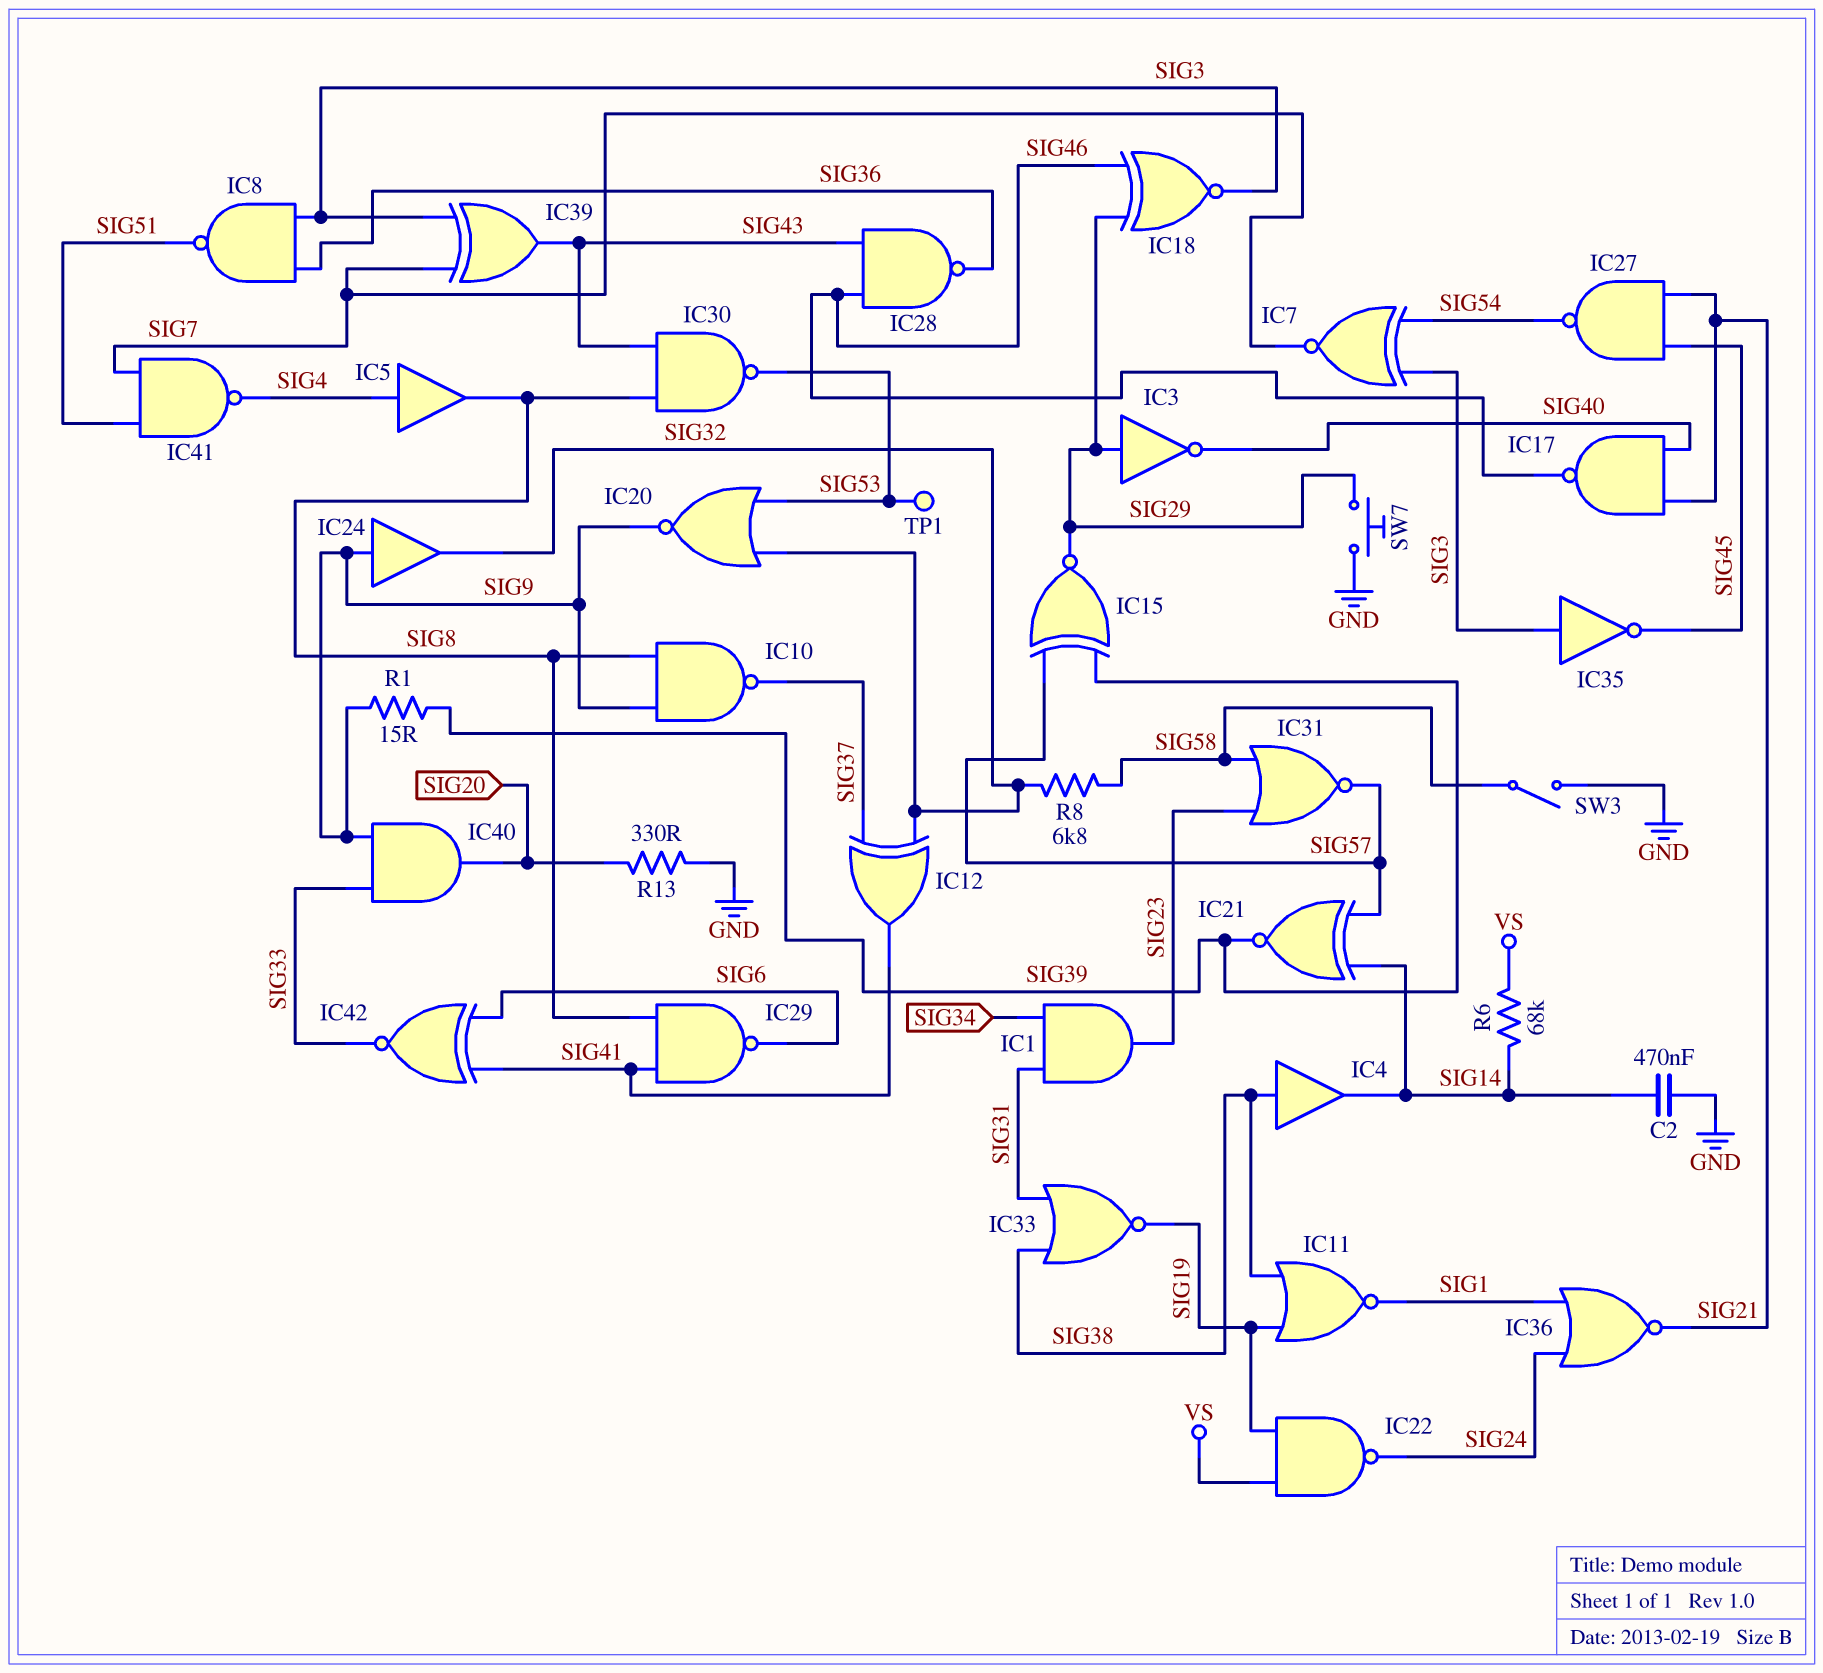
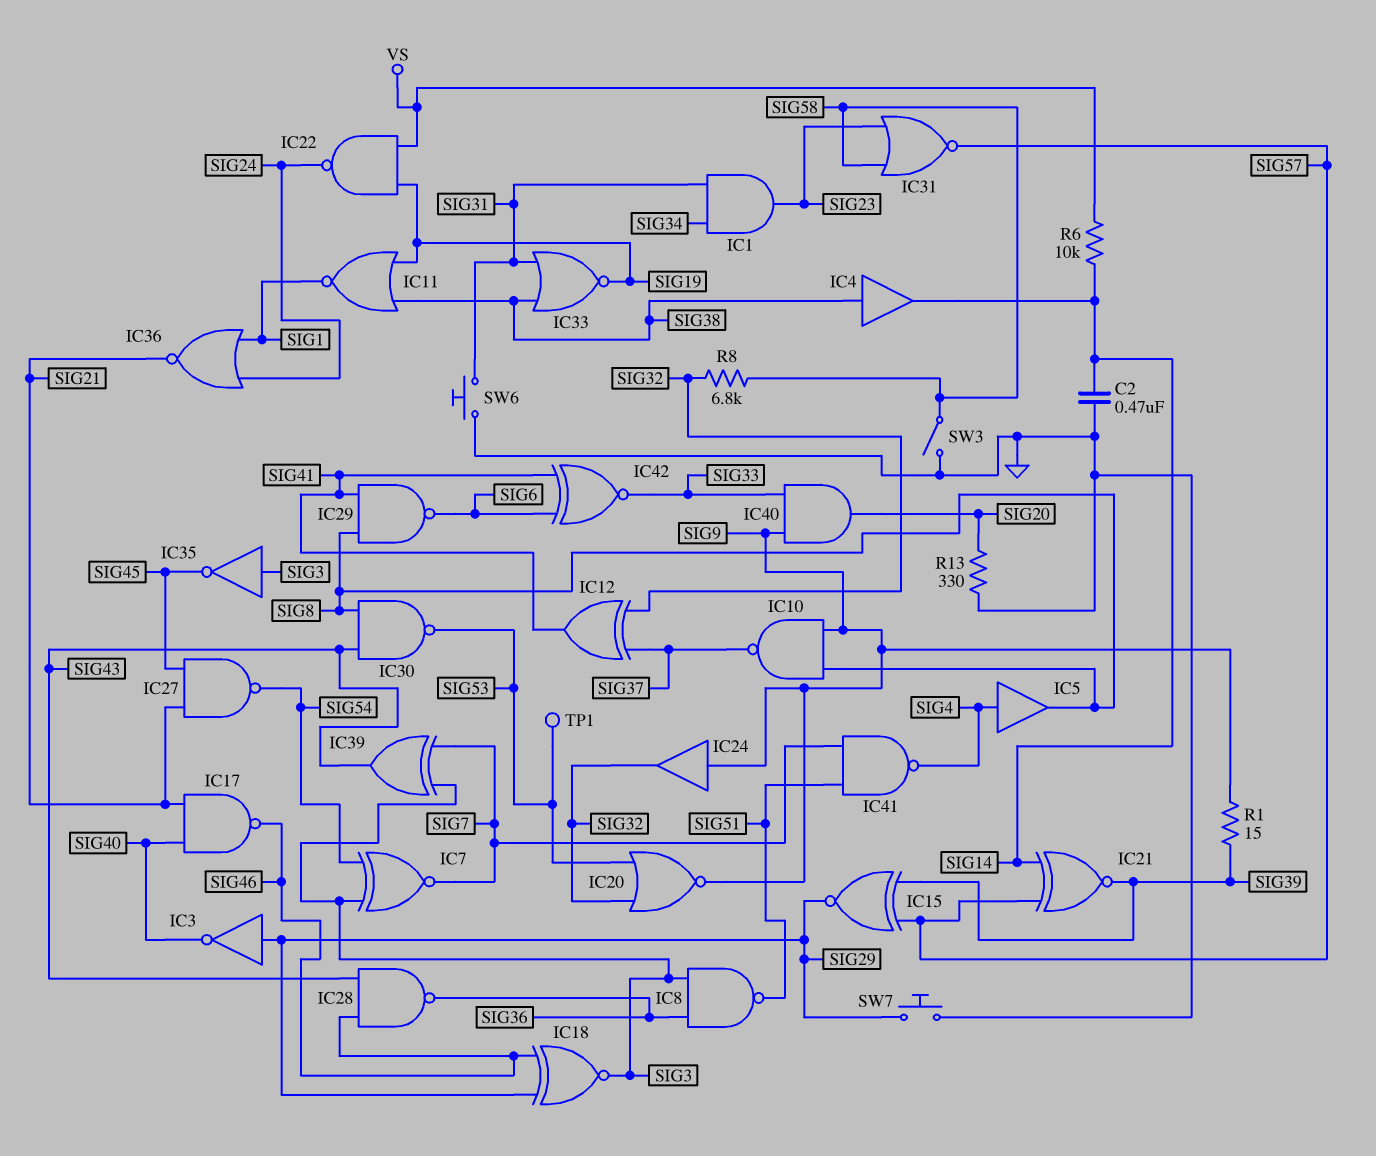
R6: 68k (SIG14, VS) -> 10k (SIG14, VS)
SW6: none -> button (GND, SIG31)

